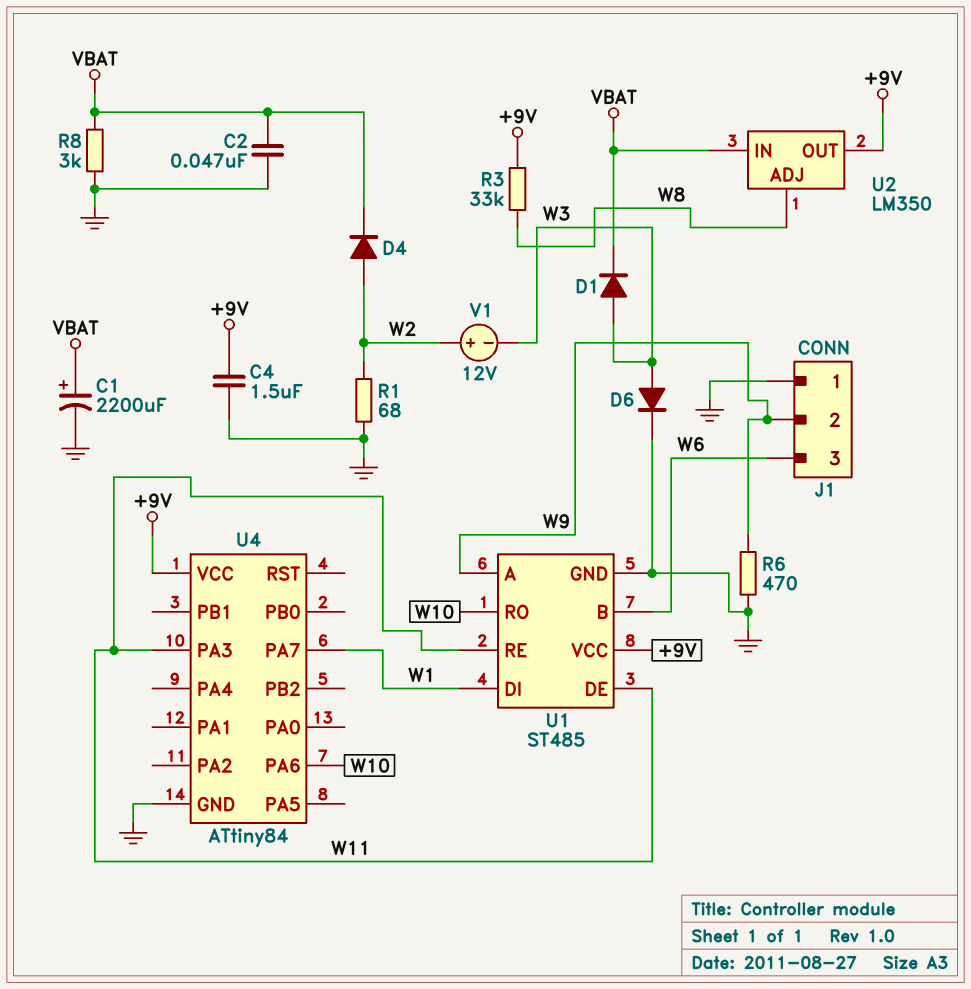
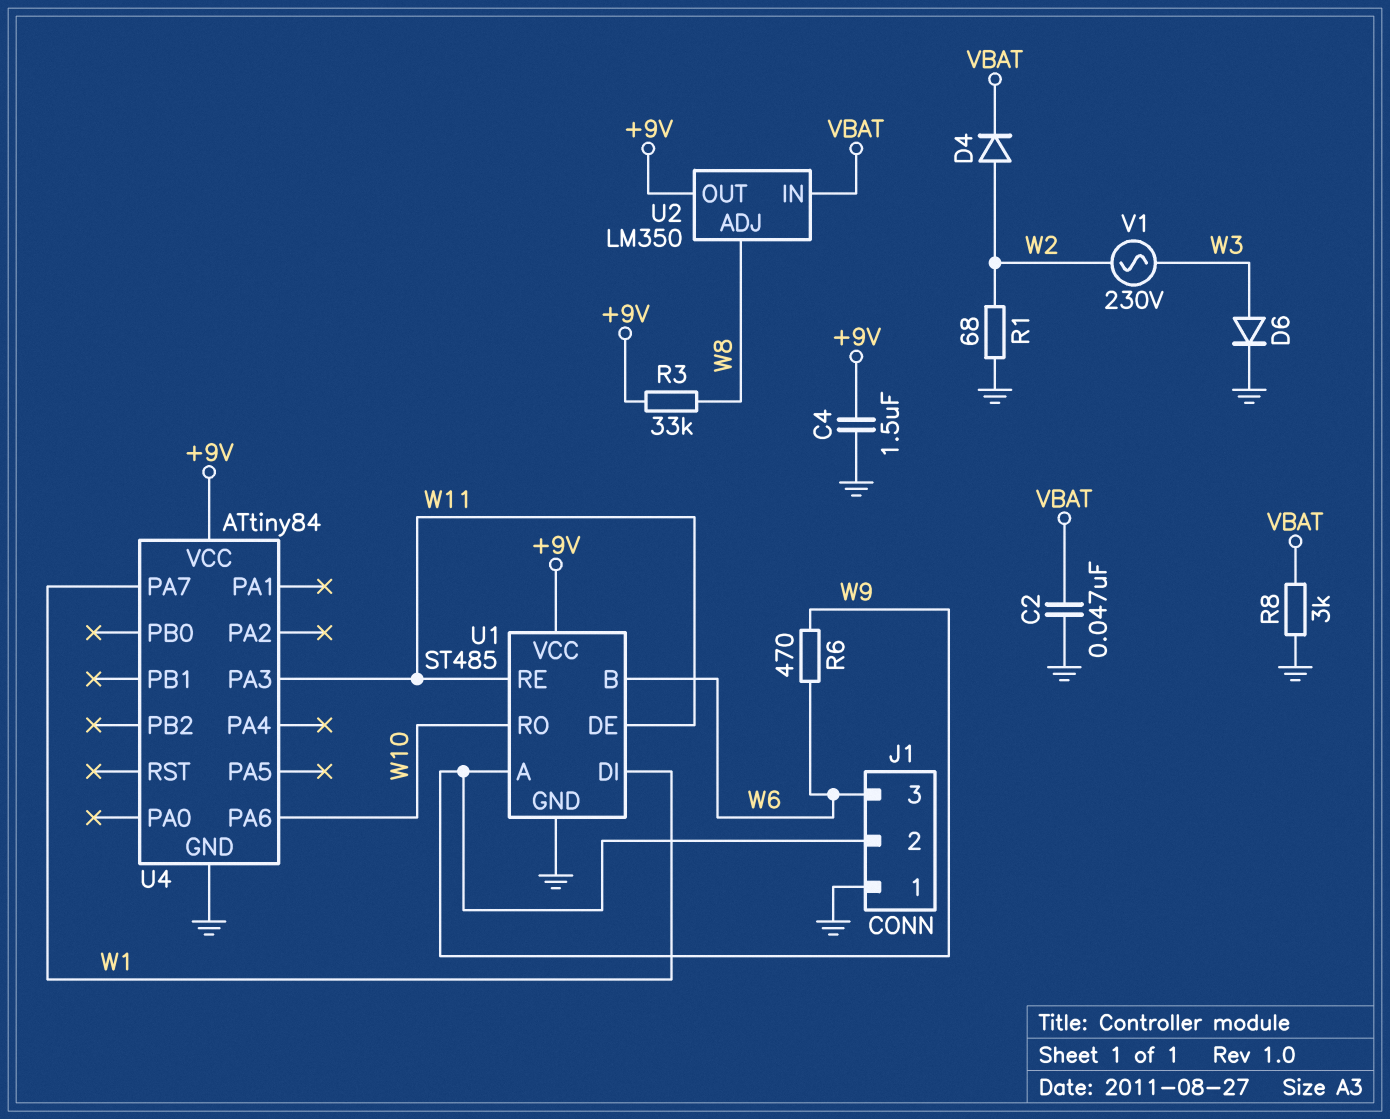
C1: 2200uF (plus VBAT, minus GND) -> none
D1: diode (A W3, K VBAT) -> none
R6: 470 (GND, W9) -> 470 (W6, W9)
V1: 12V (plus W2, minus W3) -> AC 230V (W2, W3)

